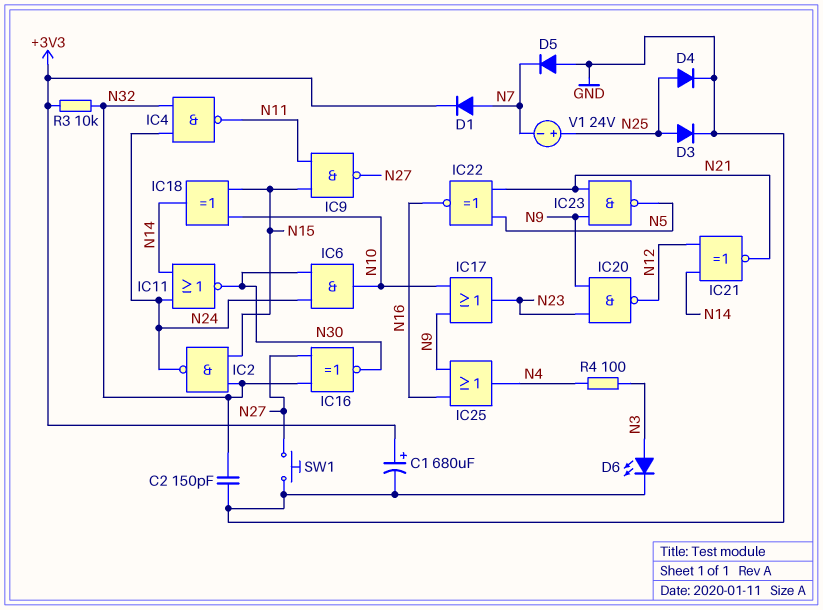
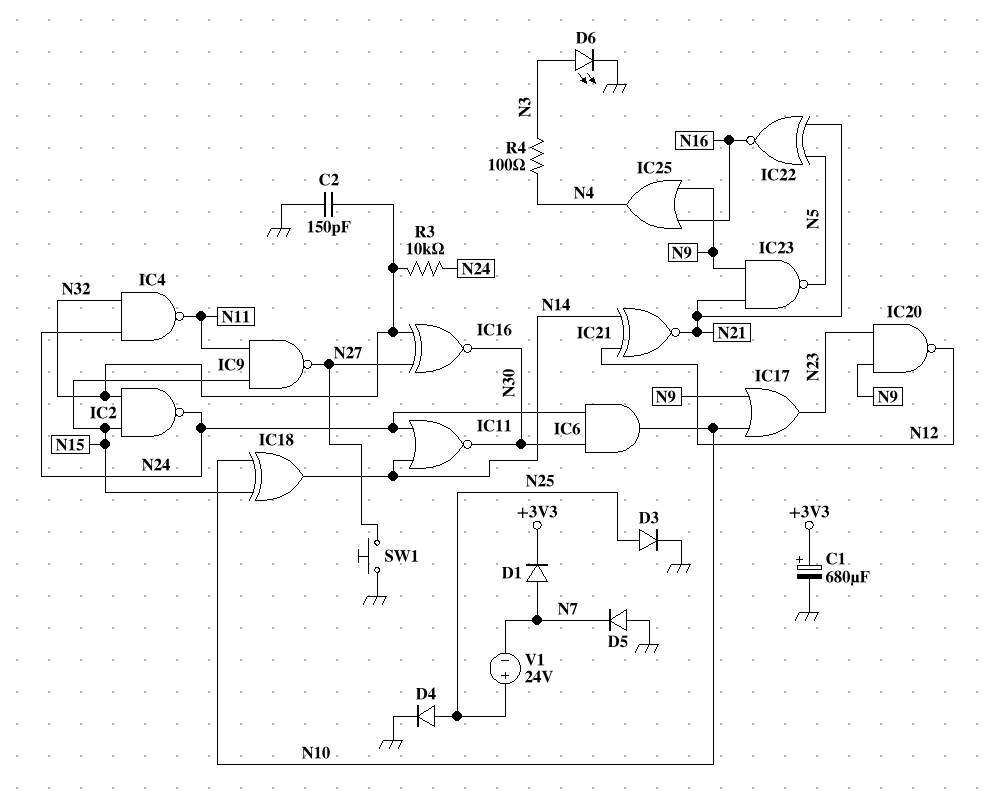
R3: 10k (+3V3, N32) -> 10k (N24, N32)

